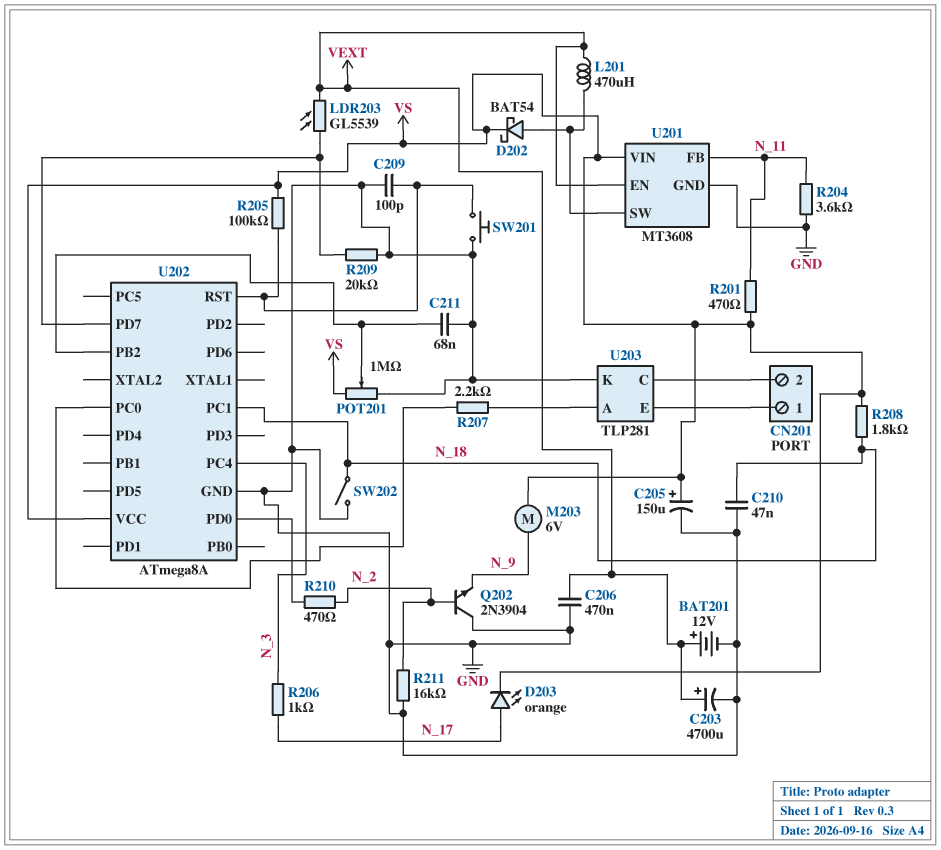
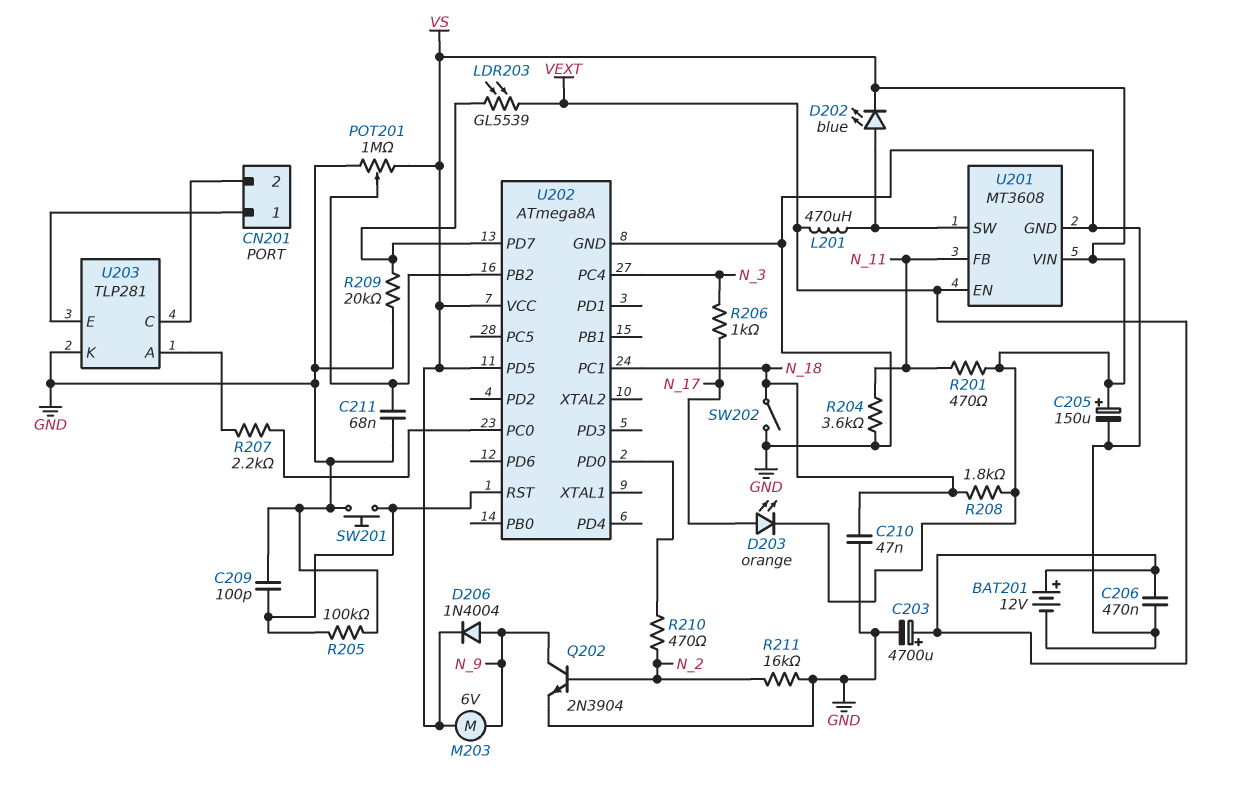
D202: schottky BAT54 (A U201/SW, K VS) -> LED blue (A U201/SW, K VS)
D206: none -> diode 1N4004 (A N_9, K VS)
Q202: NPN 2N3904 (B N_2, C GND, E N_9) -> NPN 2N3904 (B N_2, C N_9, E GND)
R205: 100k (U202/RST, VS) -> 100k (GND, U202/RST)
U202 pin PD5: none -> VS

